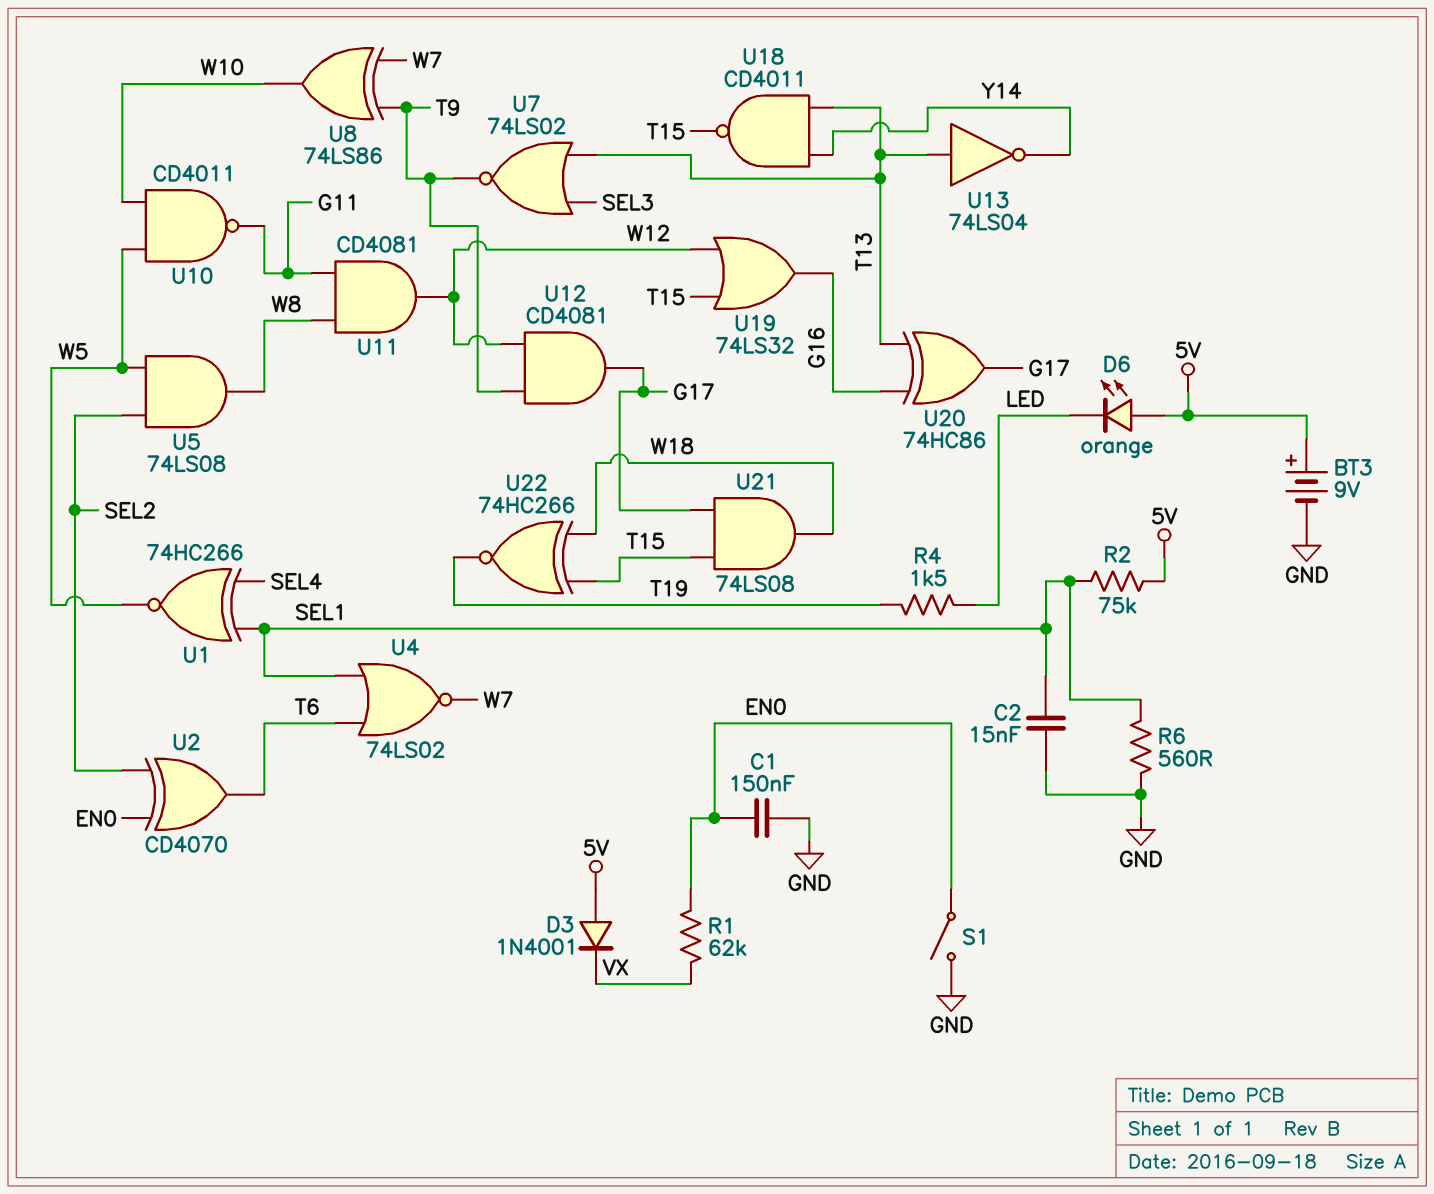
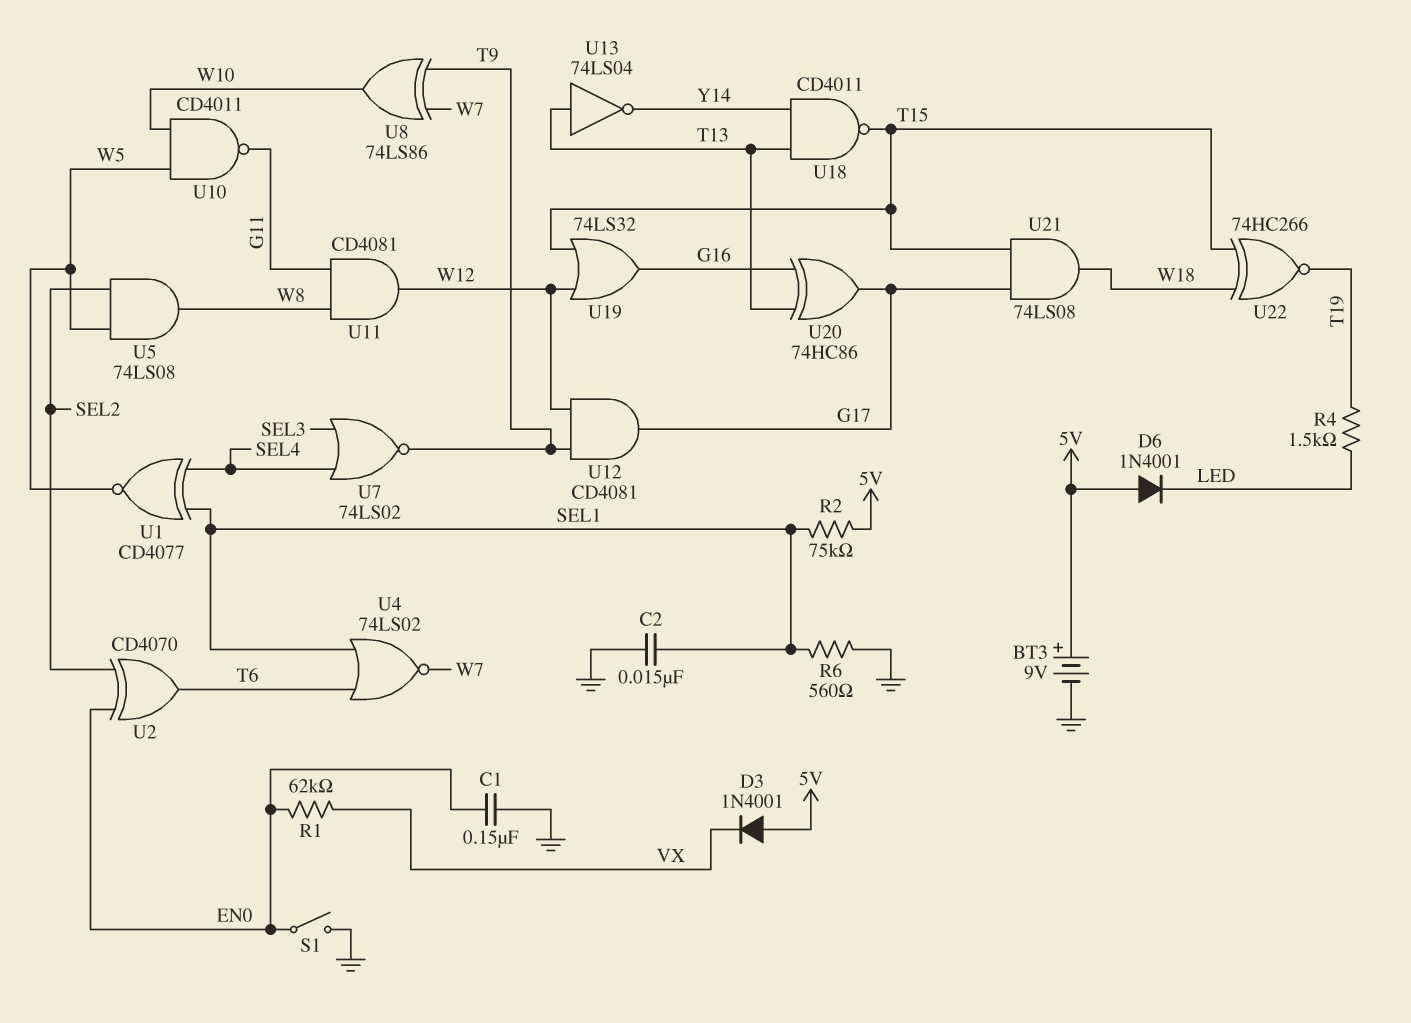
D6: LED orange (A 5V, K LED) -> diode 1N4001 (A 5V, K LED)
U1: XNOR 74HC266 (in SEL1, in SEL4, out W5) -> XNOR CD4077 (in SEL1, in SEL4, out W5)
U7: NOR 74LS02 (in SEL3, in T13, out T9) -> NOR 74LS02 (in SEL3, in SEL4, out T9)

